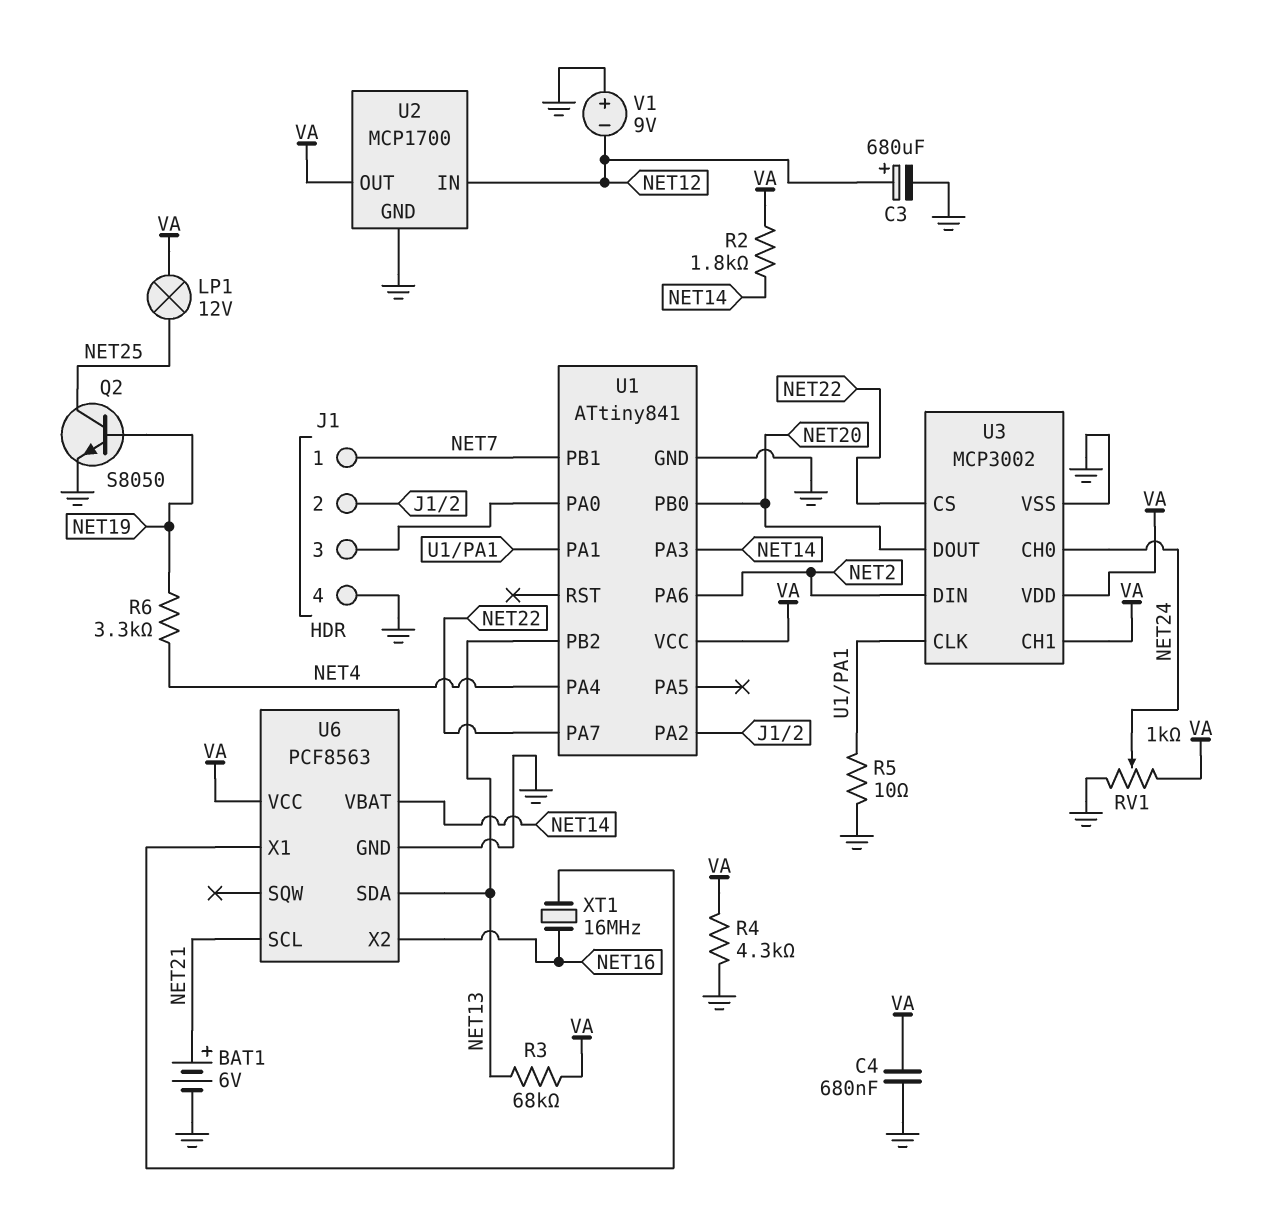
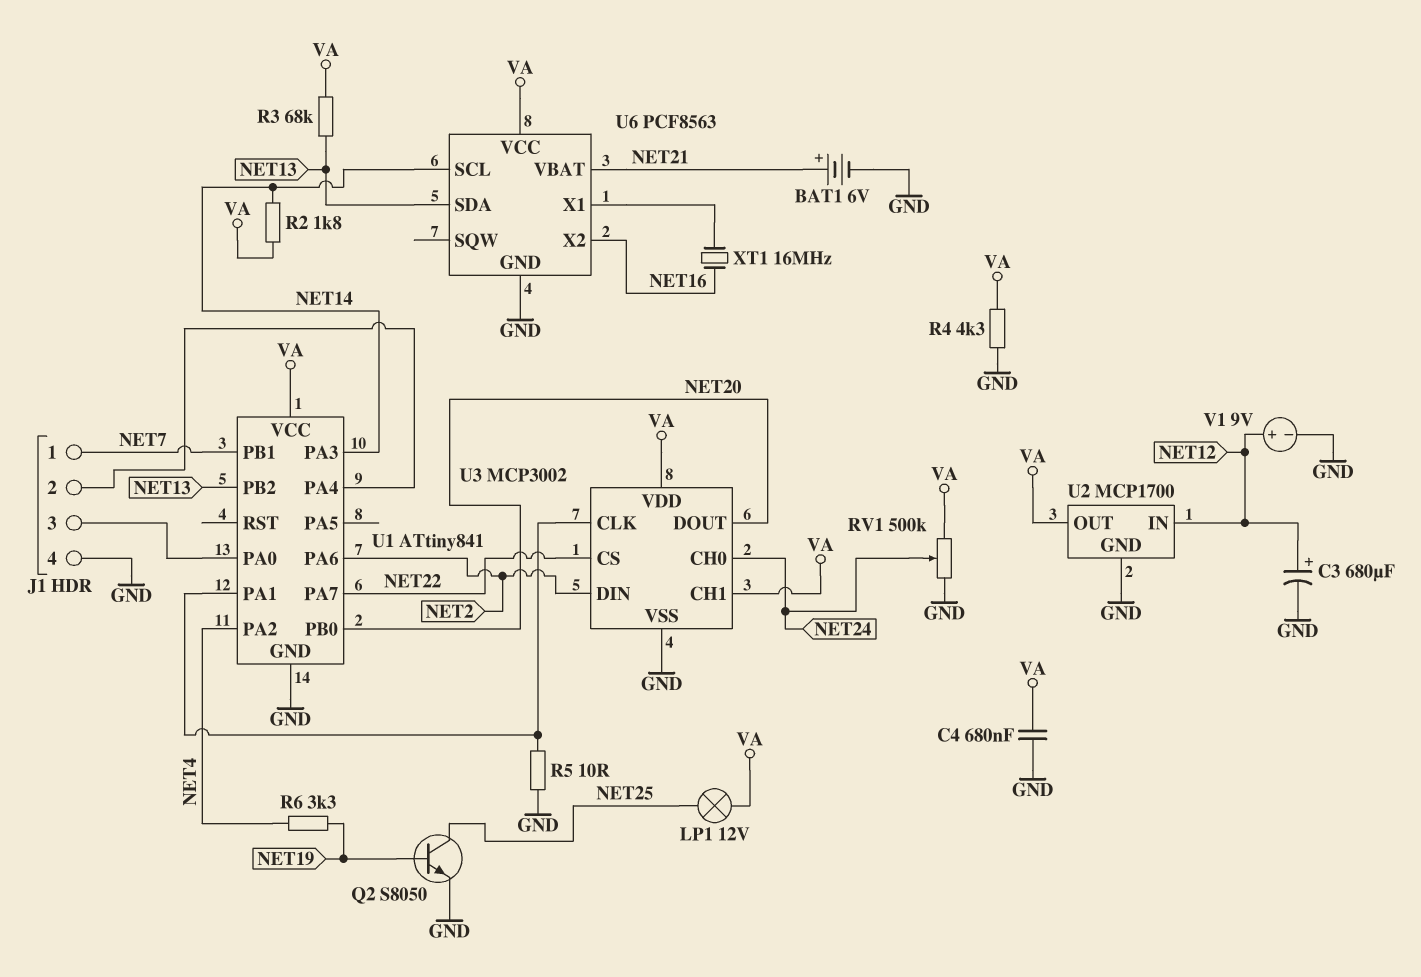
RV1: 1k (GND, VA, wiper NET24) -> 500k (GND, VA, wiper NET24)
U1 pin PA2: J1/2 -> NET4
U1 pin PA4: NET4 -> J1/2
U6 pin SCL: NET21 -> NET14
U6 pin VBAT: NET14 -> NET21
V1: 9V (plus GND, minus NET12) -> 9V (plus NET12, minus GND)

